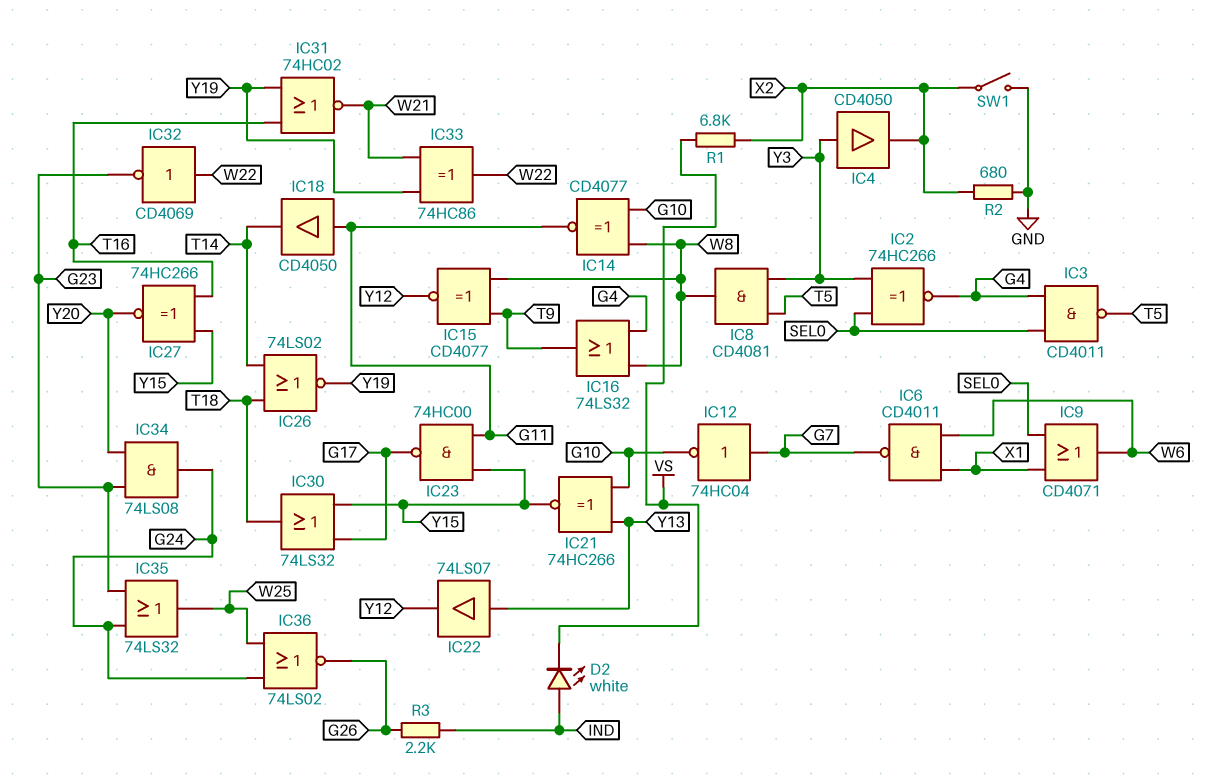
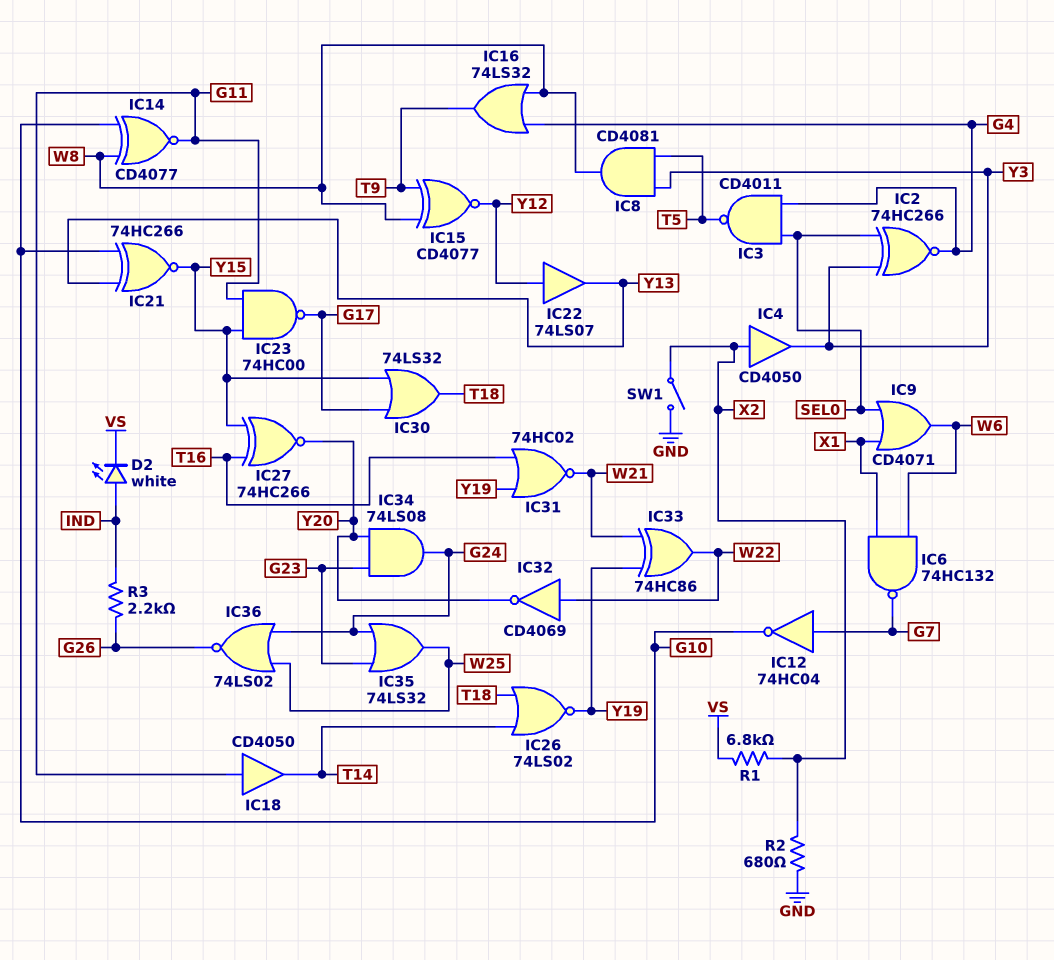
IC4: buffer CD4050 (in Y3, out X2) -> buffer CD4050 (in X2, out Y3)
IC6: NAND CD4011 (in W6, in X1, out G7) -> NAND 74HC132 (in W6, in X1, out G7)
IC22: buffer 74LS07 (in Y13, out Y12) -> buffer 74LS07 (in Y12, out Y13)
IC32: NOT CD4069 (in W22, out G23) -> NOT CD4069 (in W22, out Y20)

